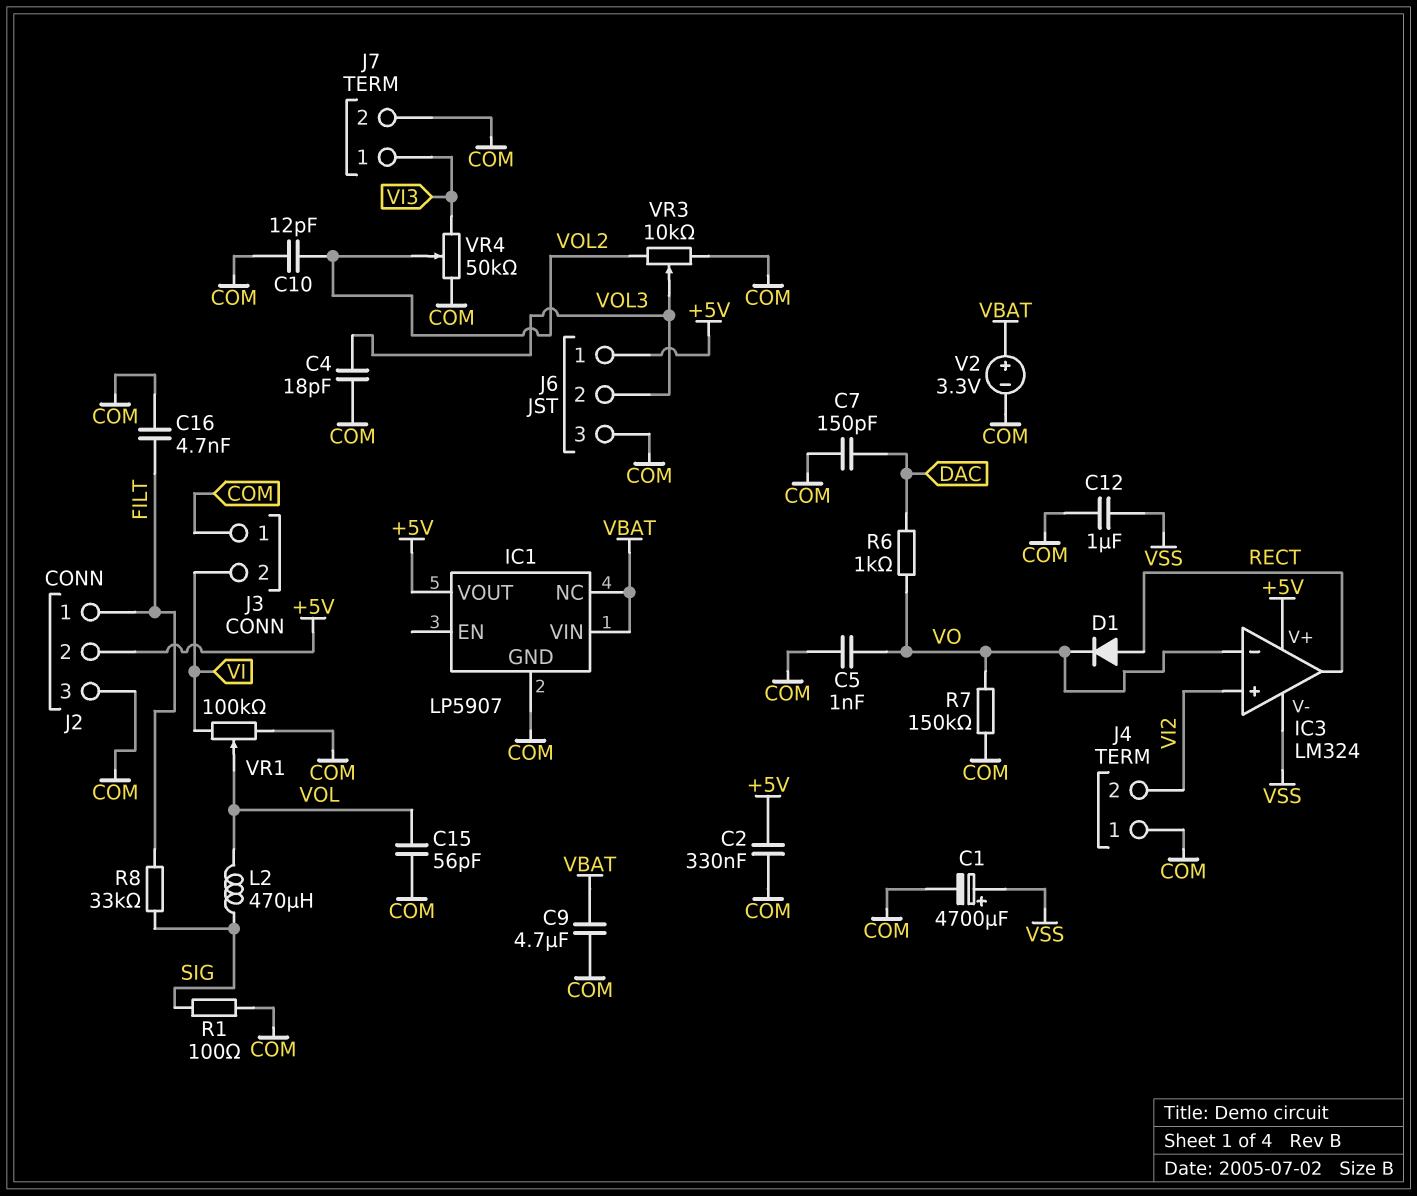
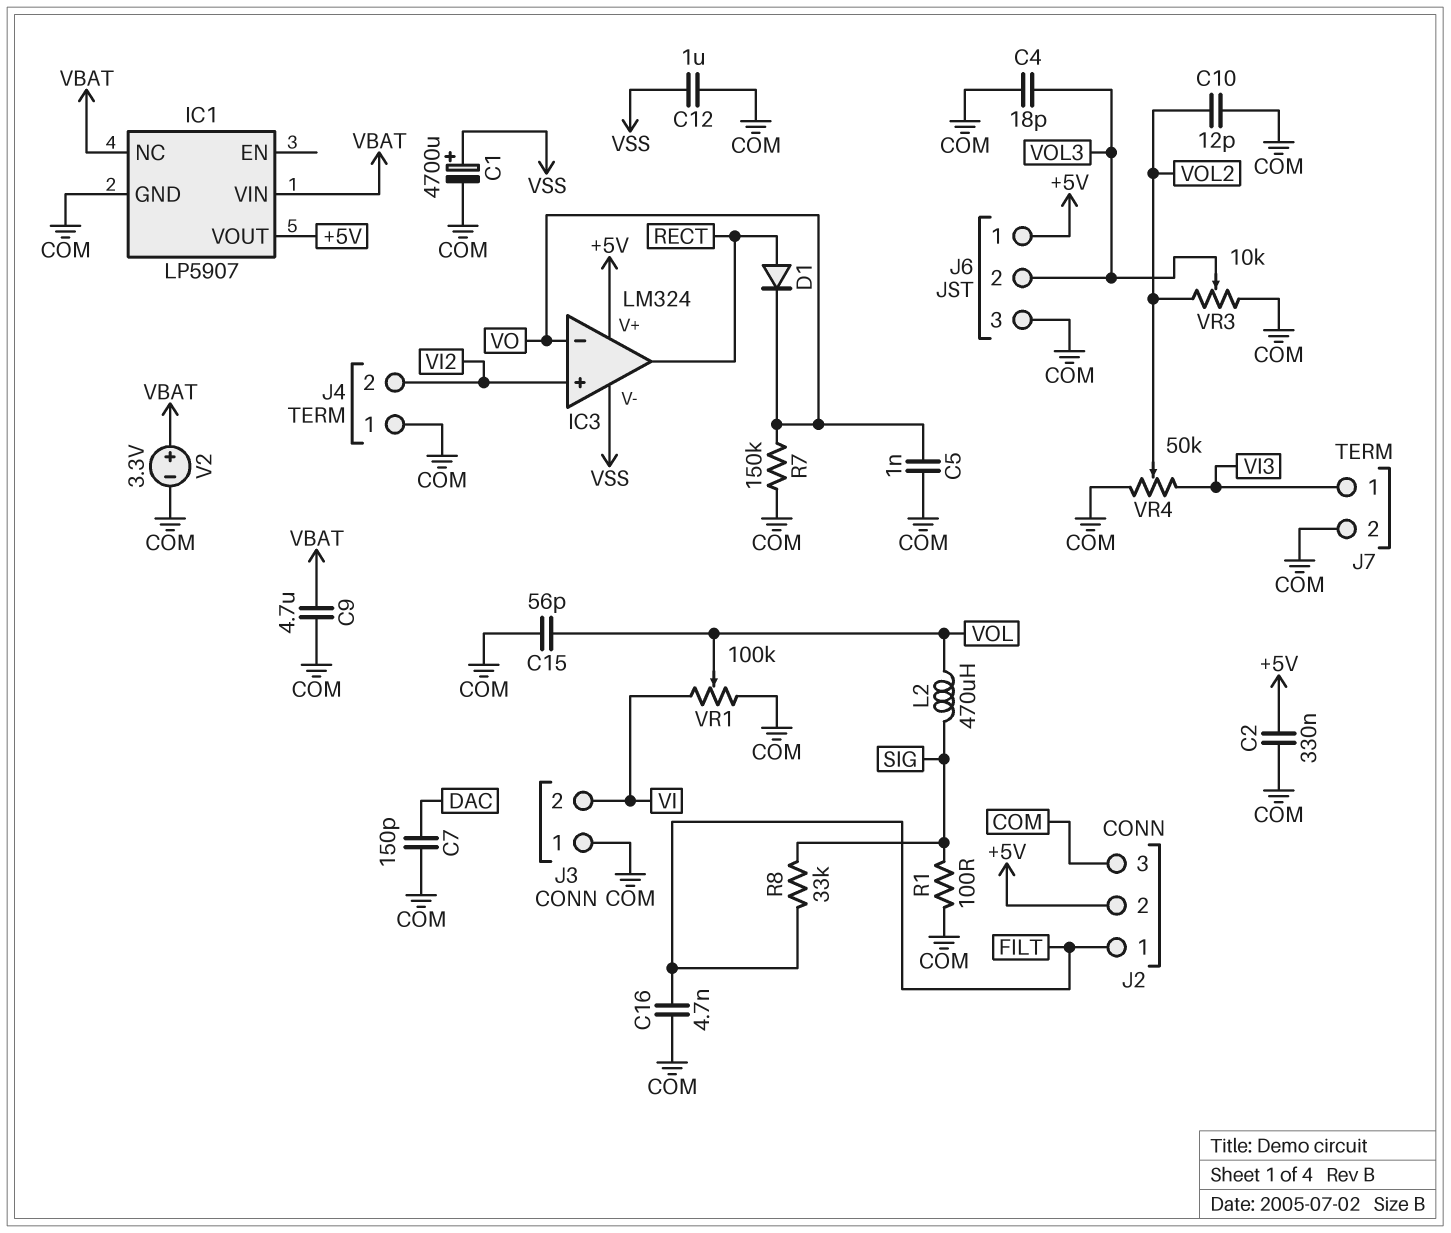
R6: 1k (DAC, VO) -> none

